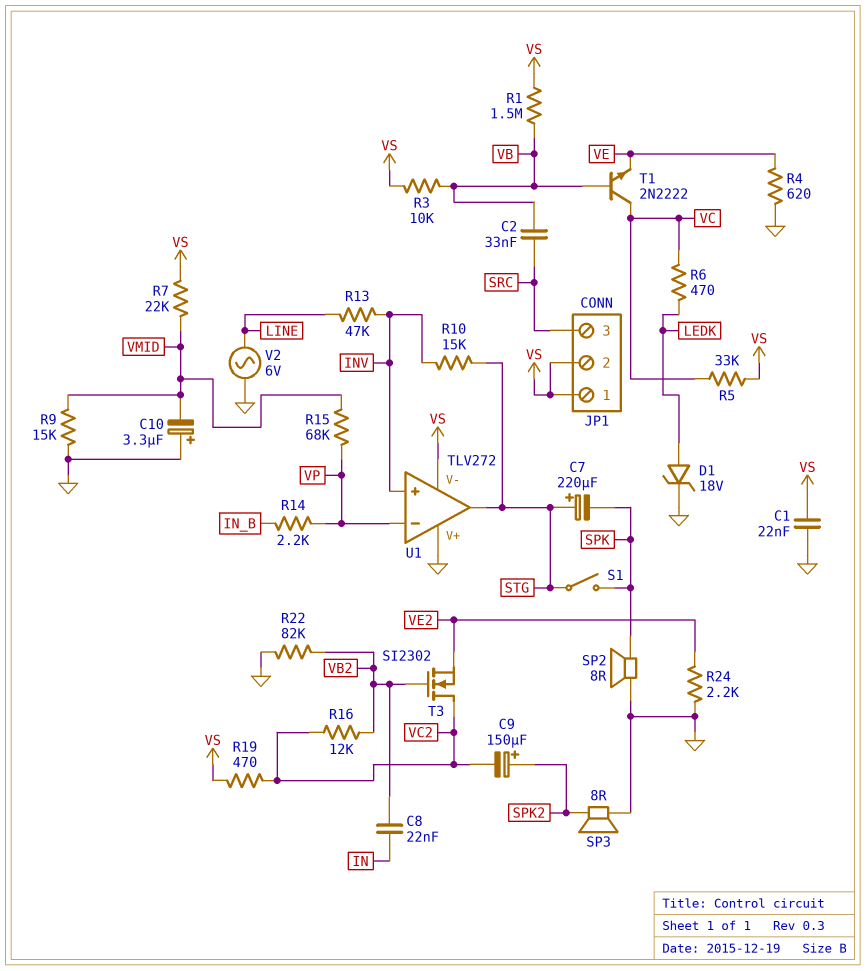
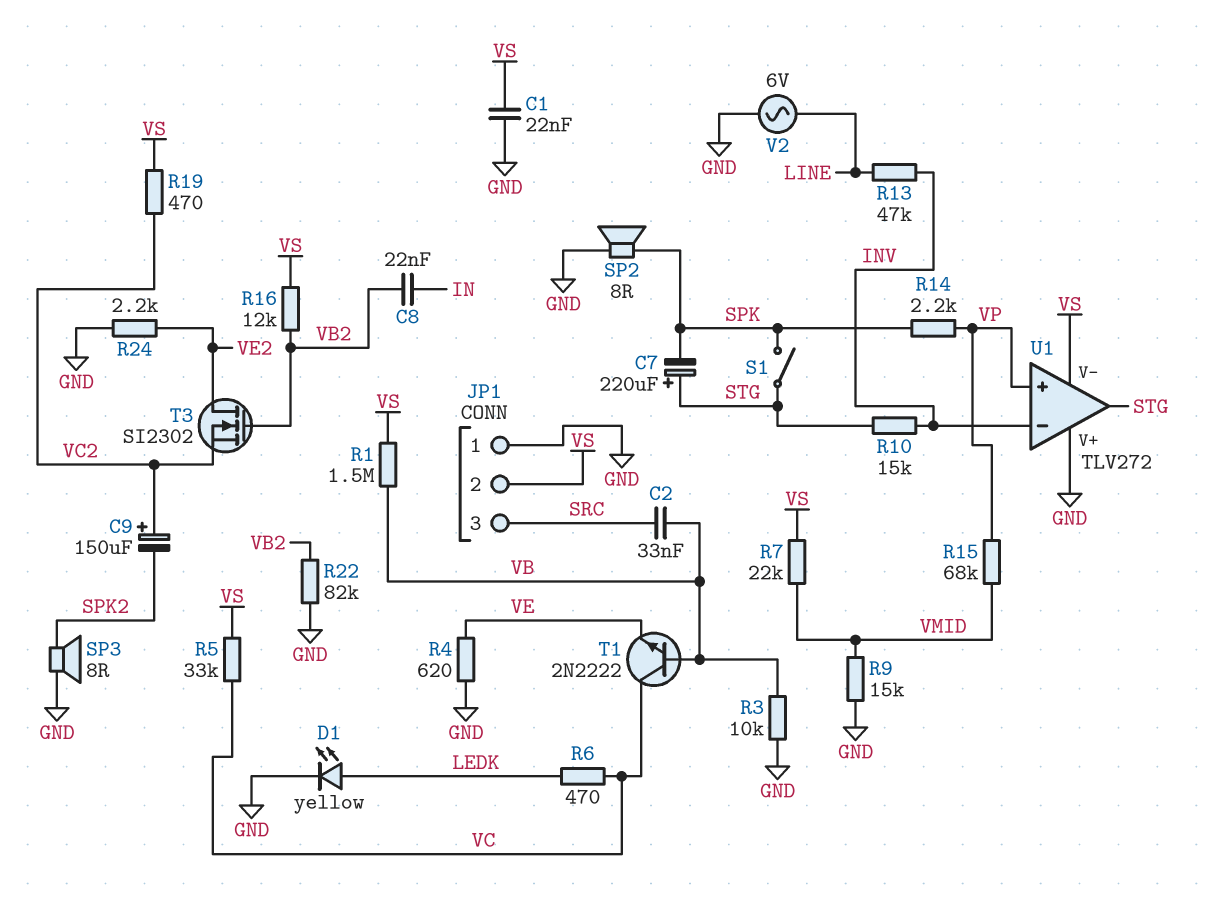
C9: 150uF (plus SPK2, minus VC2) -> 150uF (plus VC2, minus SPK2)
C10: 3.3uF (plus GND, minus VMID) -> none
D1: zener 18V (A LEDK, K GND) -> LED yellow (A LEDK, K GND)
JP1 pin 1: VS -> GND
R3: 10k (VB, VS) -> 10k (GND, VB)
R14: 2.2k (IN_B, VP) -> 2.2k (SPK, VP)
R16: 12k (VB2, VC2) -> 12k (VB2, VS)
T3: NMOS SI2302 (G VB2, D VC2, S VE2) -> NMOS SI2302 (G VB2, D VE2, S VC2)
U1 pin in+: INV -> VP
U1 pin in-: VP -> INV

